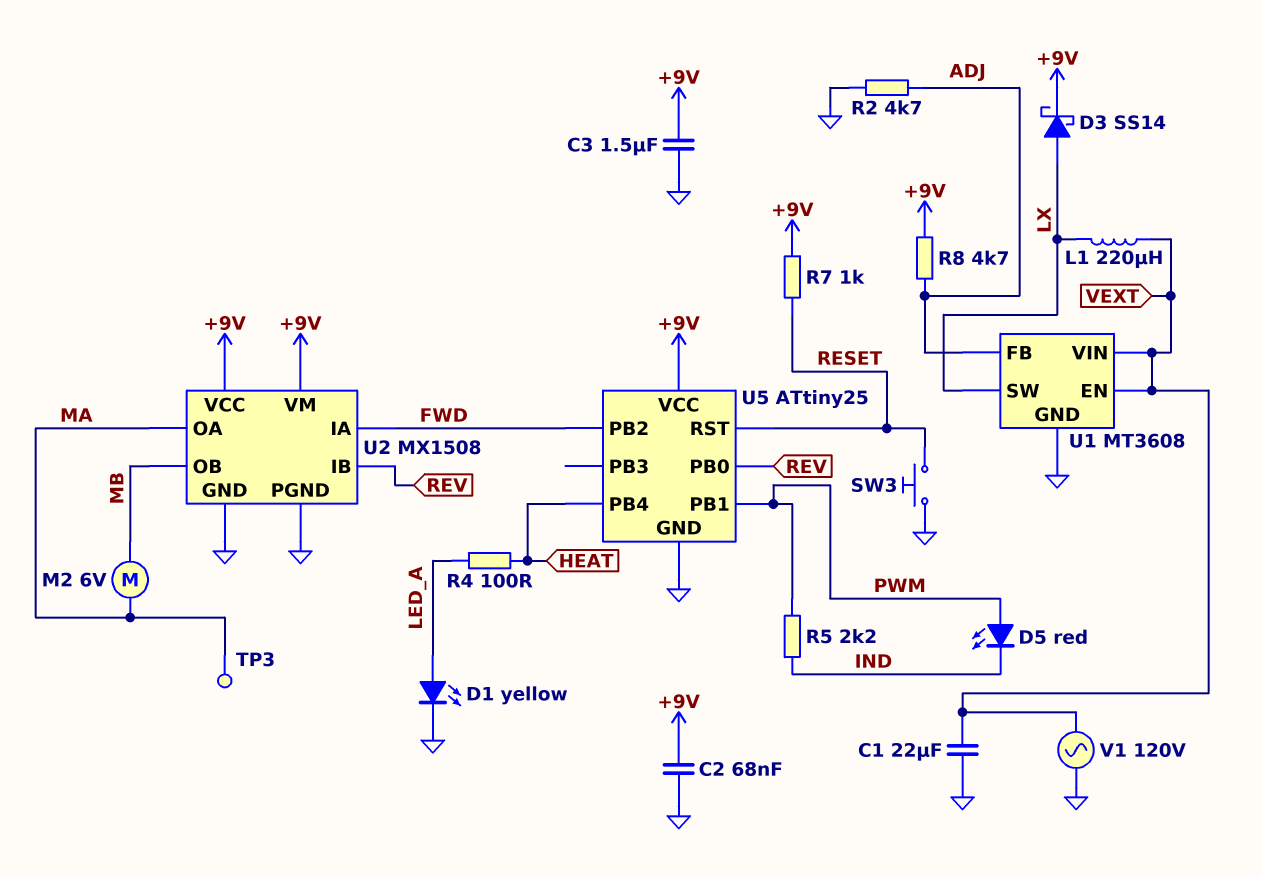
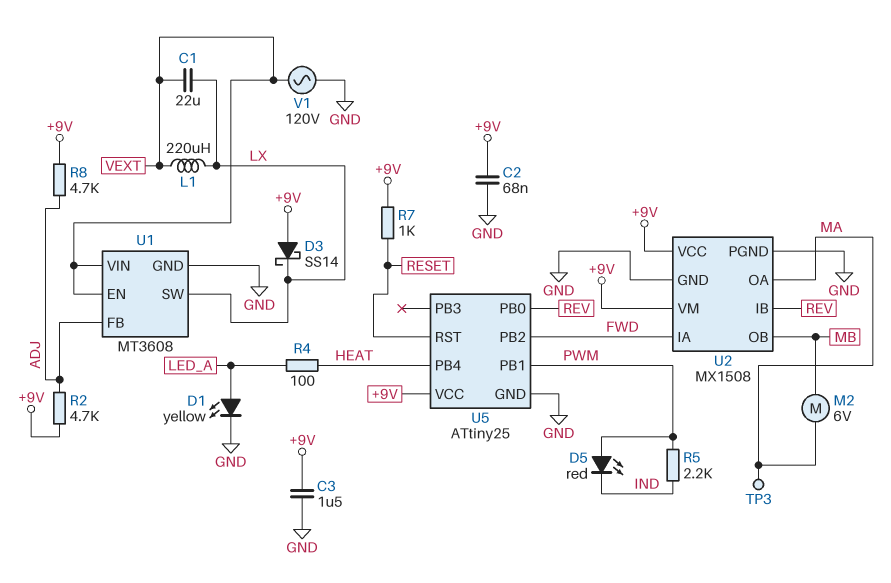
C1: 22uF (GND, VEXT) -> 22uF (LX, VEXT)
D3: schottky SS14 (A LX, K +9V) -> schottky SS14 (A +9V, K LX)
R2: 4.7k (ADJ, GND) -> 4.7k (+9V, ADJ)
SW3: button (GND, RESET) -> none

